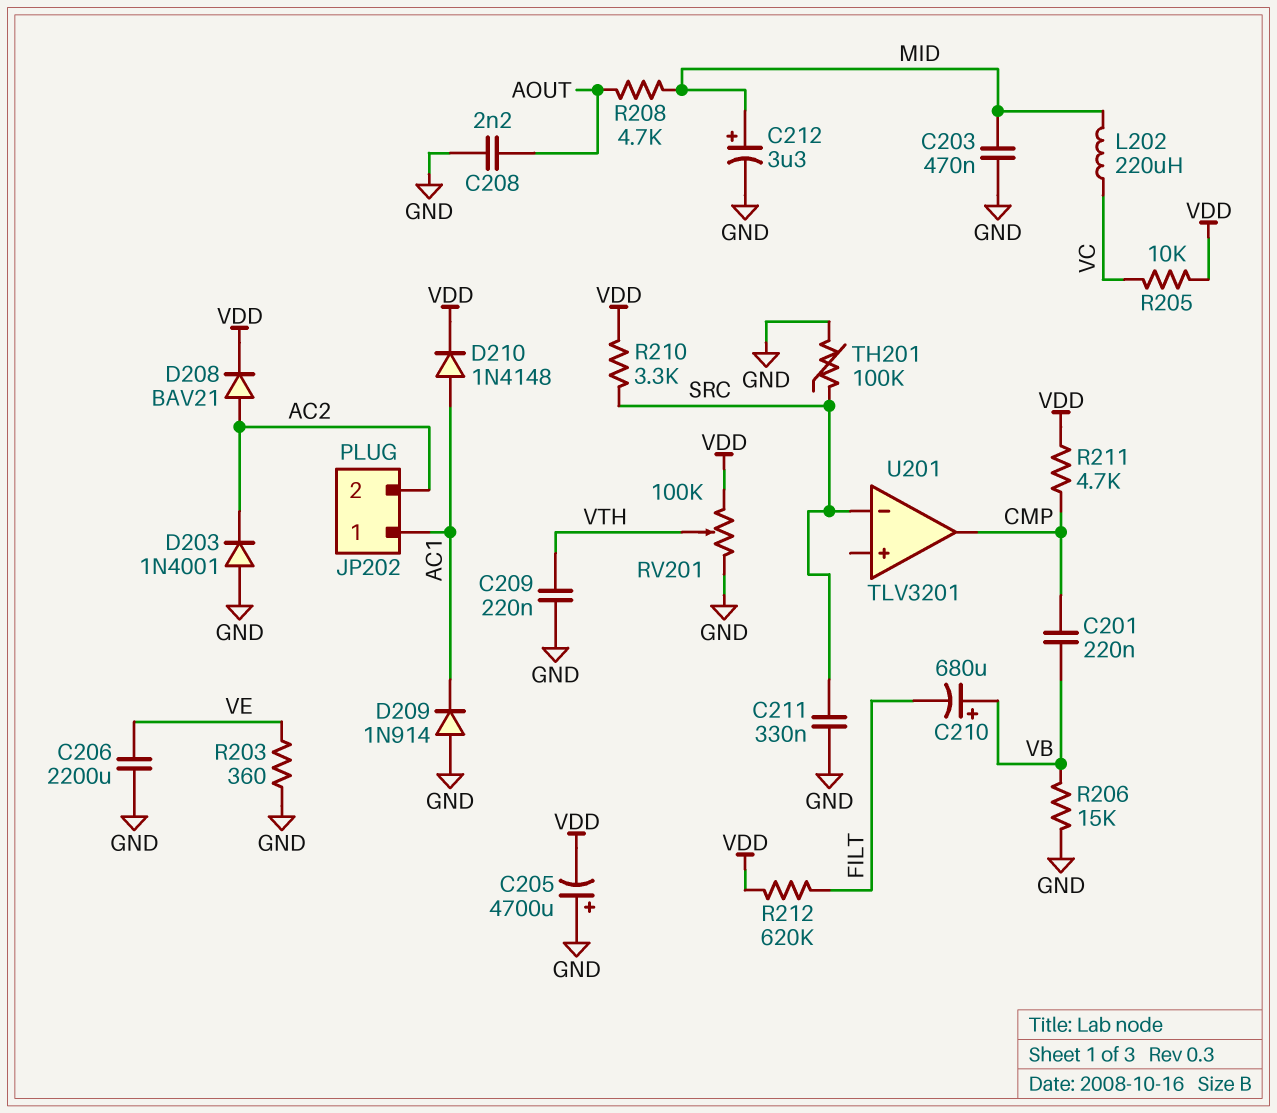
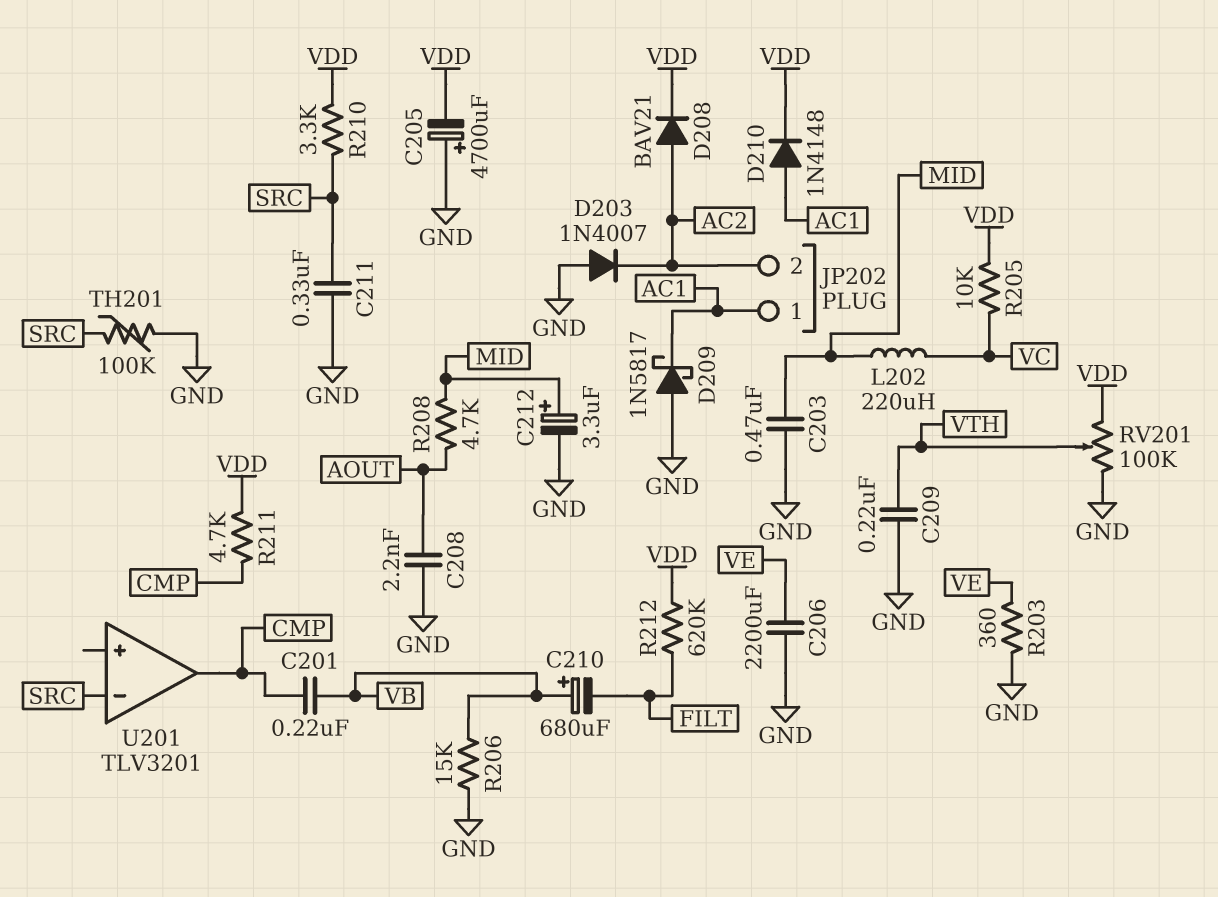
D203: diode 1N4001 (A GND, K AC2) -> diode 1N4007 (A GND, K AC2)
D209: diode 1N914 (A GND, K AC1) -> schottky 1N5817 (A GND, K AC1)

